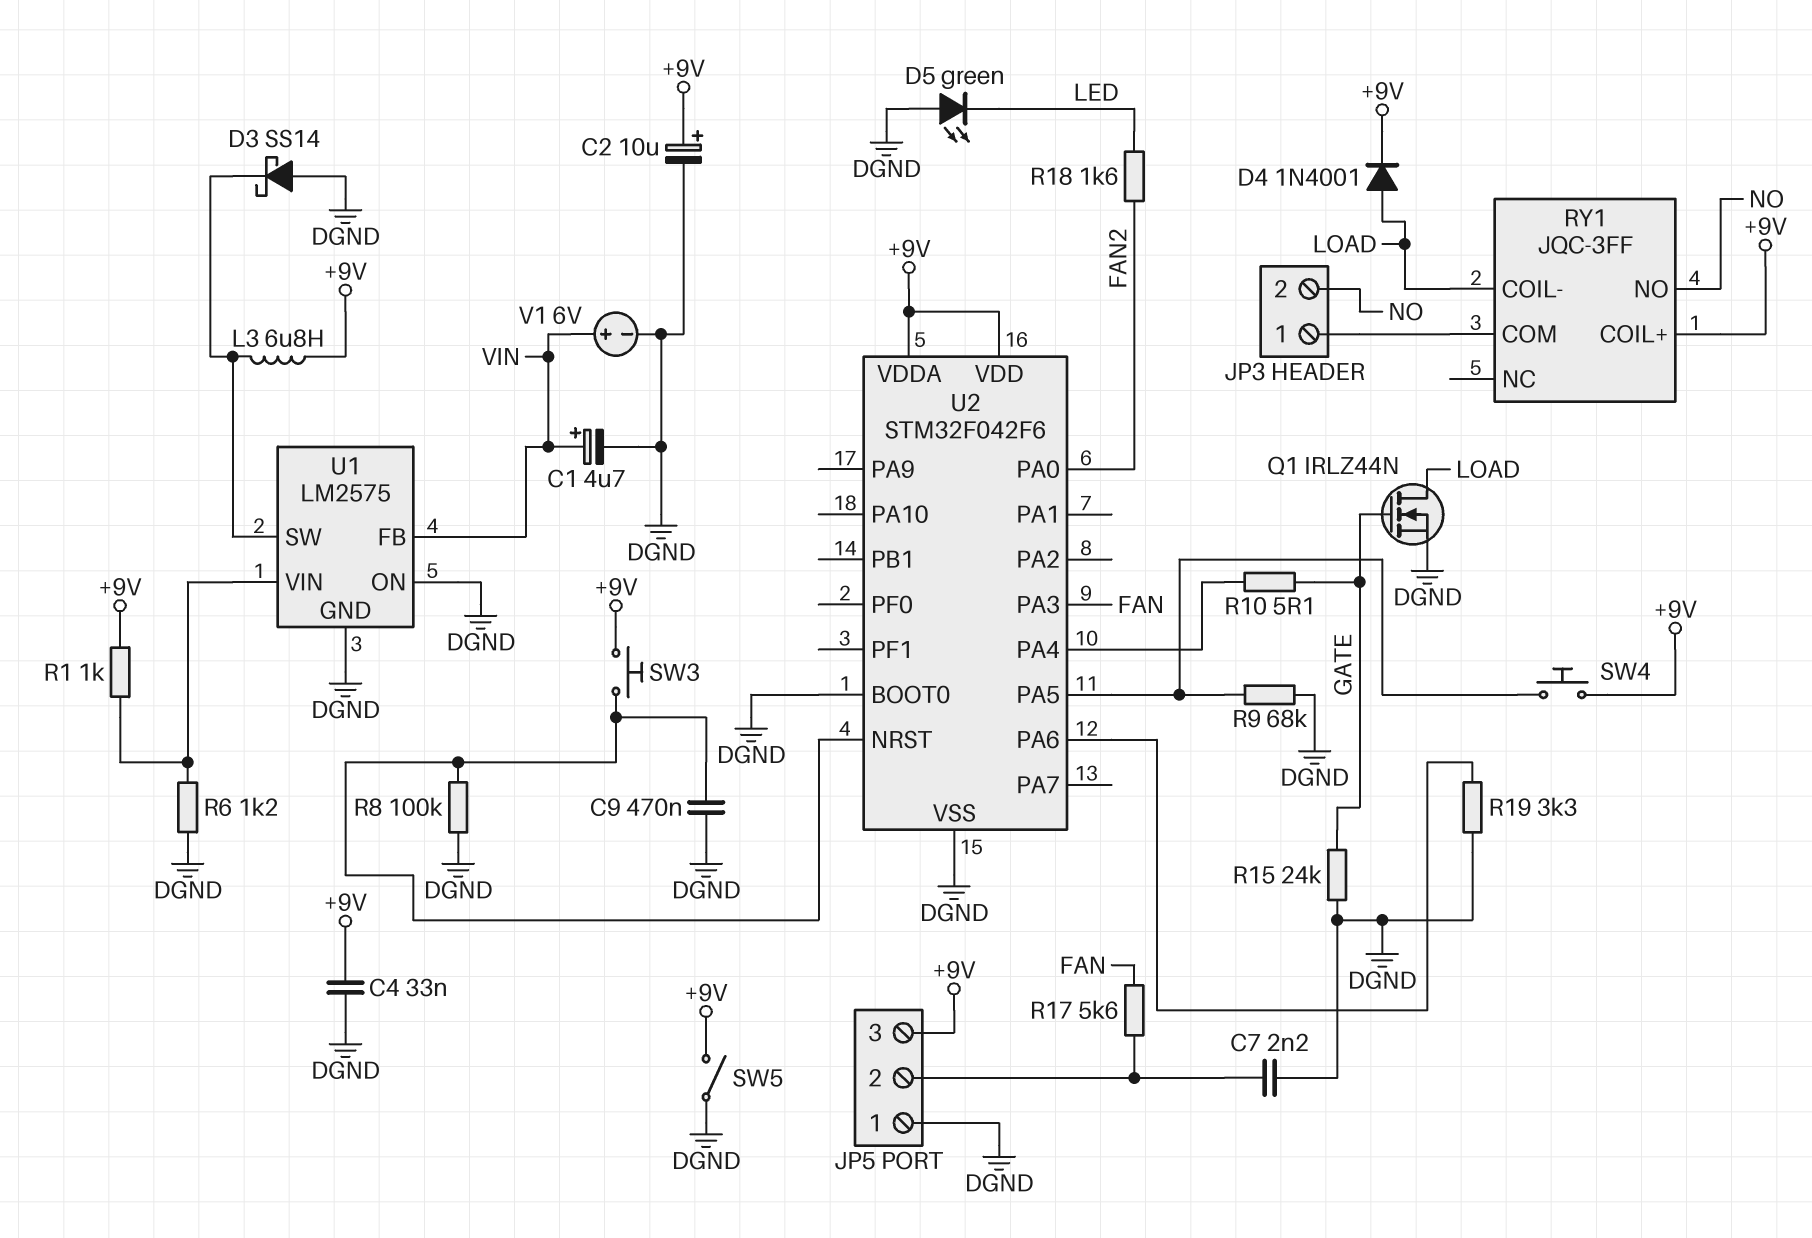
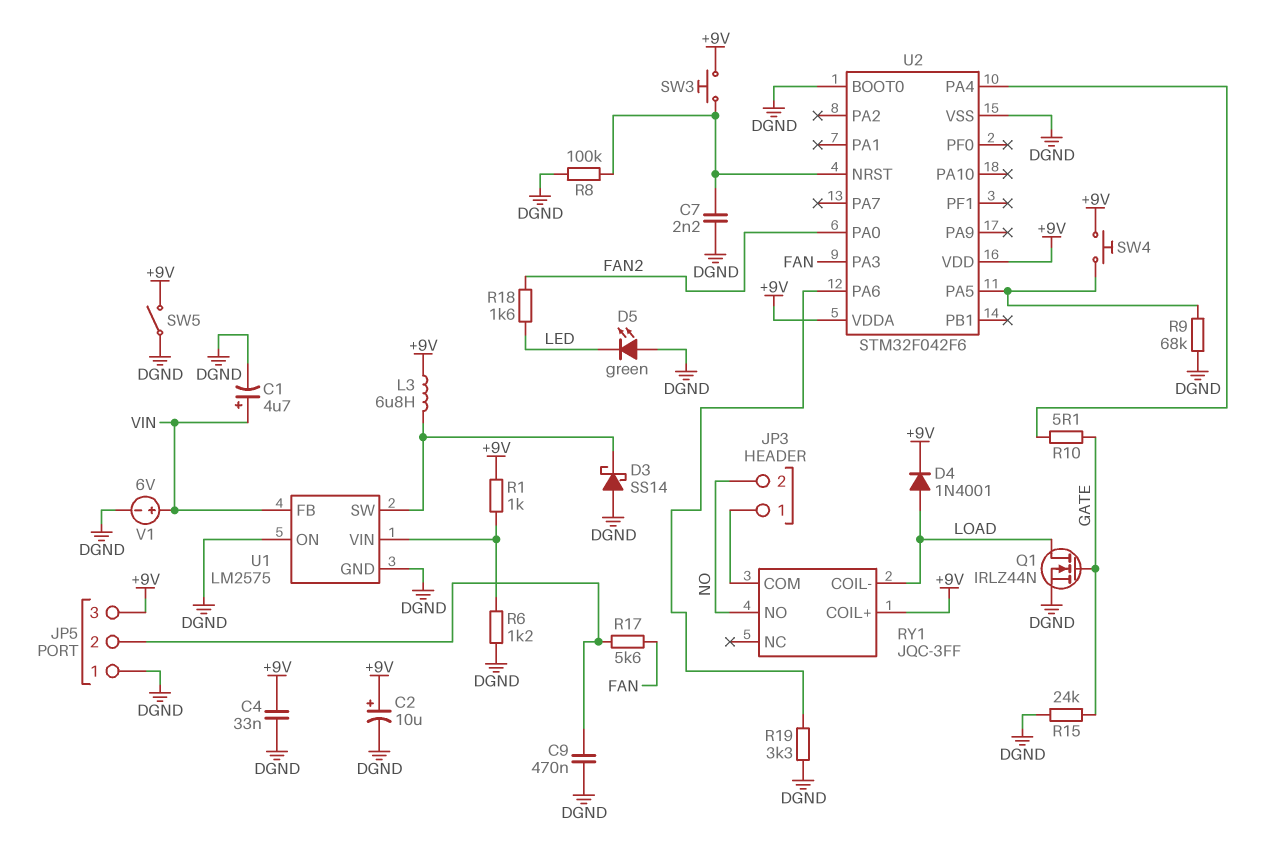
C7: 2.2nF (DGND, JP5/2) -> 2.2nF (DGND, U2/NRST)
C9: 470nF (DGND, U2/NRST) -> 470nF (DGND, JP5/2)

